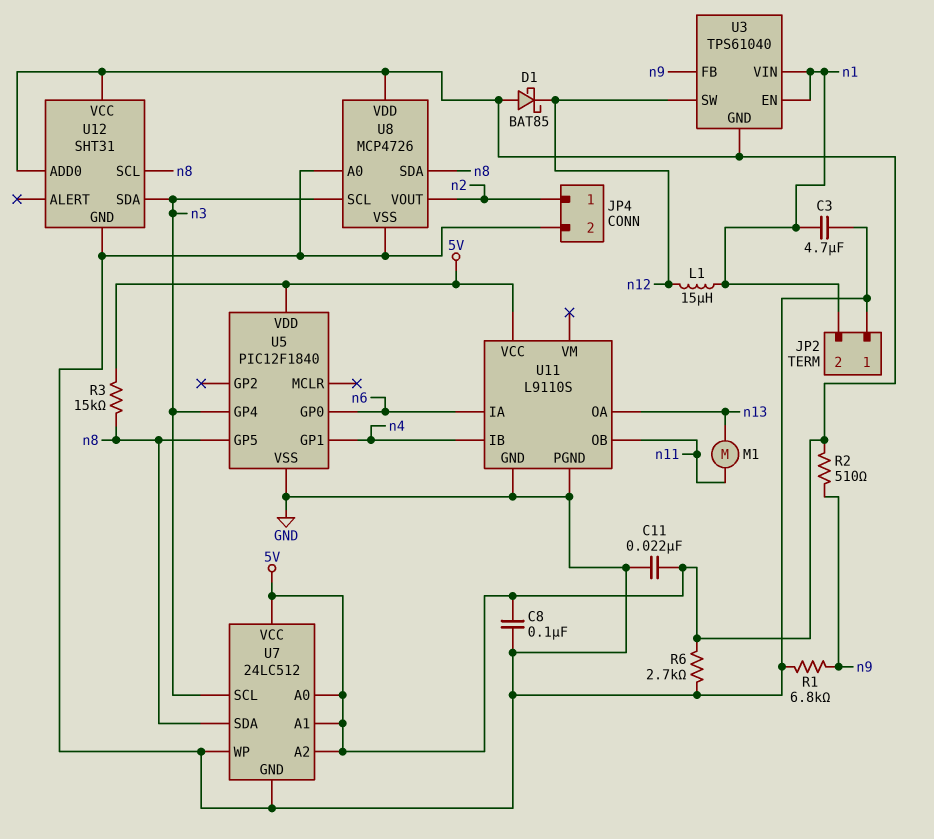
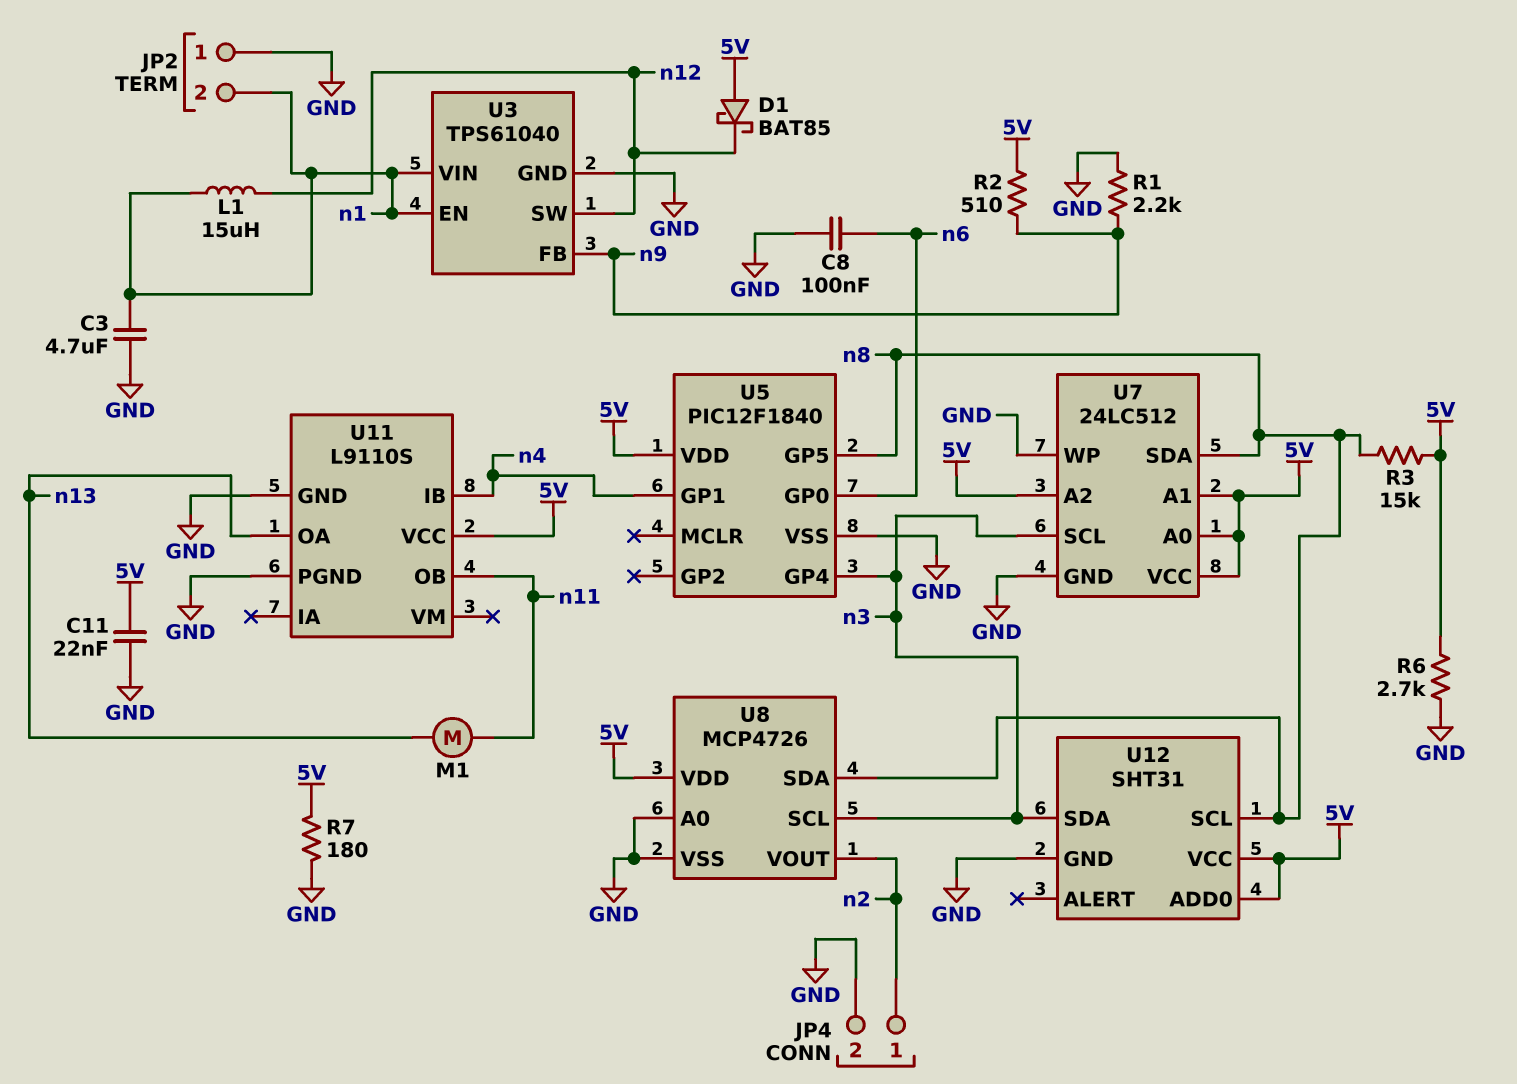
C8: 100nF (5V, GND) -> 100nF (GND, n6)
R1: 6.8k (GND, n9) -> 2.2k (GND, n9)
R7: none -> 180 (5V, GND)
U3 pin GND: 5V -> GND
U11 pin IA: n6 -> none

